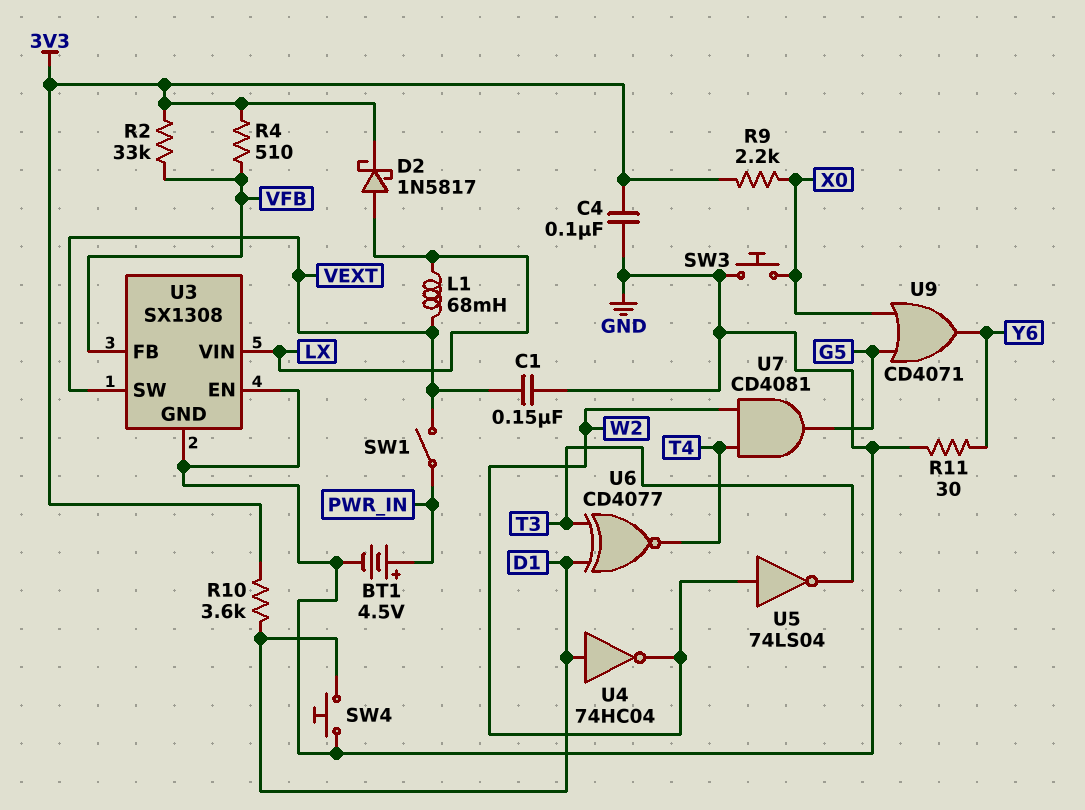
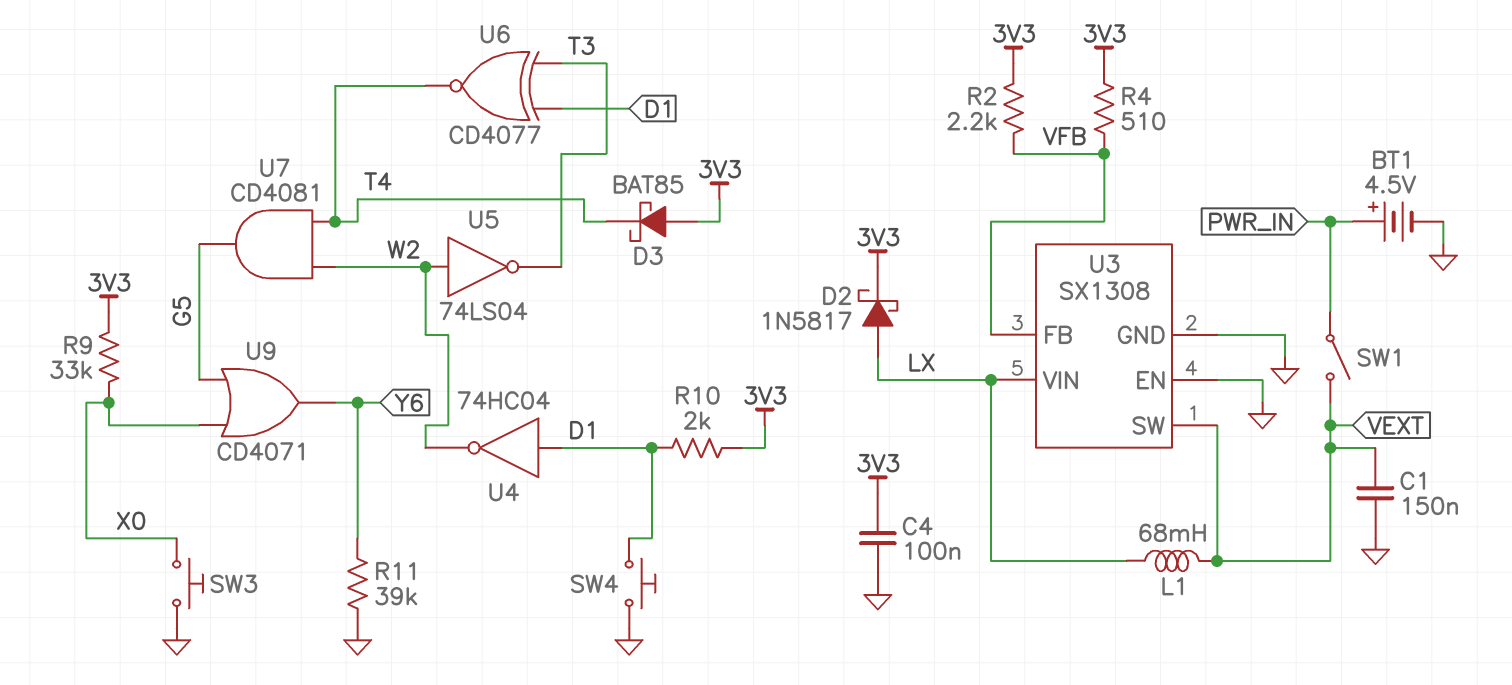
D3: none -> schottky BAT85 (A 3V3, K T4)
R2: 33k (3V3, VFB) -> 2.2k (3V3, VFB)
R9: 2.2k (3V3, X0) -> 33k (3V3, X0)
R10: 3.6k (3V3, D1) -> 2k (3V3, D1)
R11: 30 (GND, Y6) -> 39k (GND, Y6)

